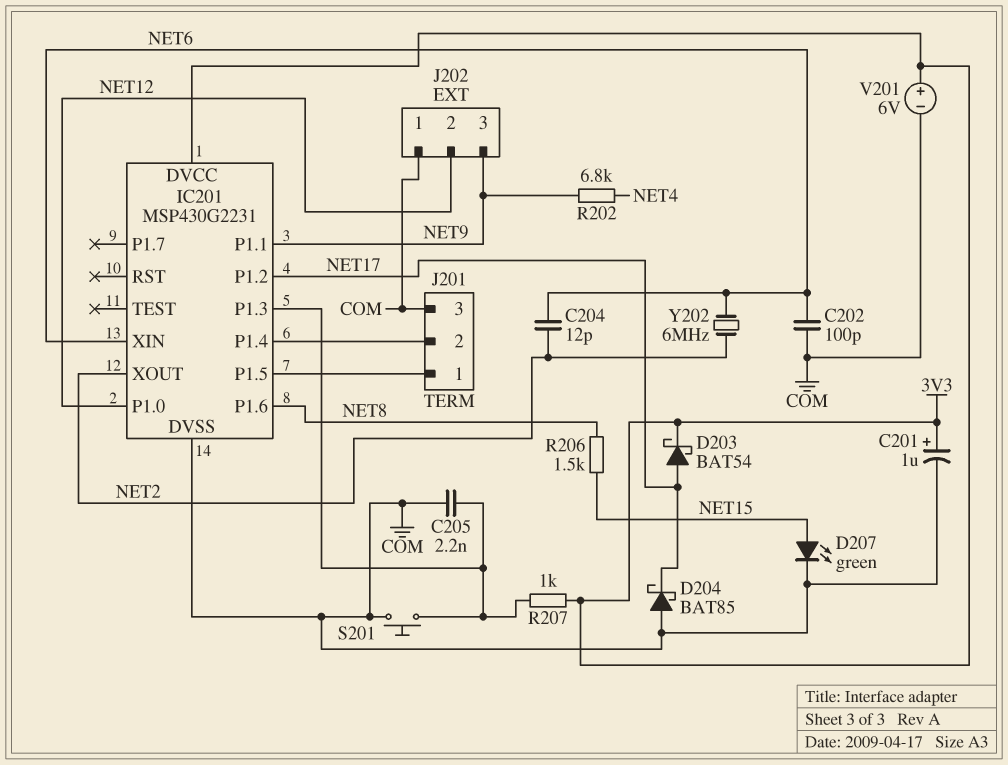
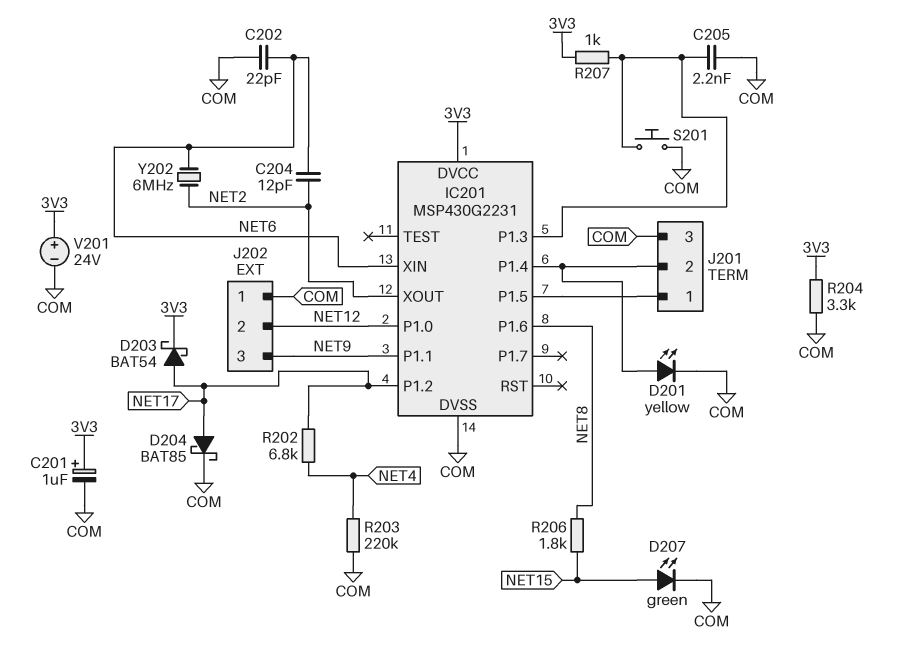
C202: 100pF (COM, NET6) -> 22pF (COM, NET6)
D201: none -> LED yellow (A IC201/P1.4, K COM)
D204: schottky BAT85 (A COM, K NET17) -> schottky BAT85 (A NET17, K COM)
R202: 6.8k (NET4, NET9) -> 6.8k (NET4, NET17)
R203: none -> 220k (COM, NET4)
R204: none -> 3.3k (3V3, COM)
R206: 1.5k (NET8, NET15) -> 1.8k (NET8, NET15)
V201: 6V (plus 3V3, minus COM) -> 24V (plus 3V3, minus COM)

